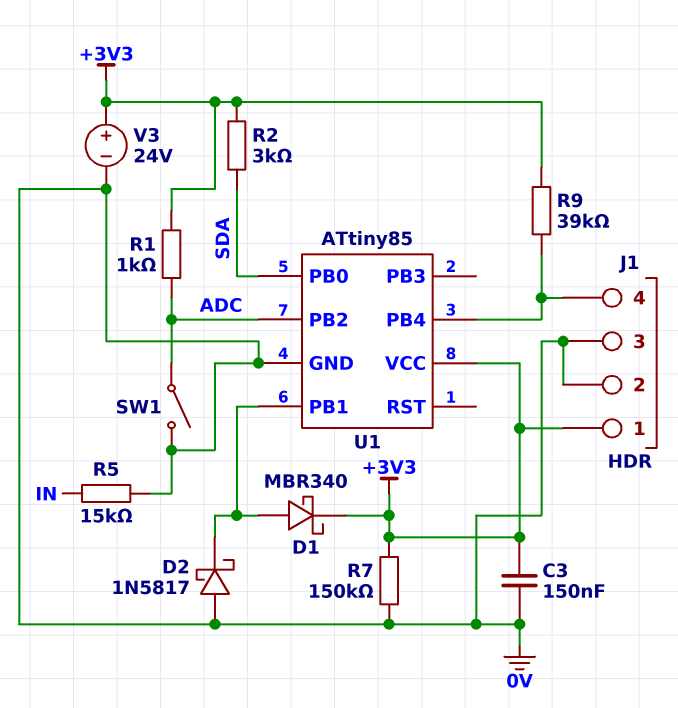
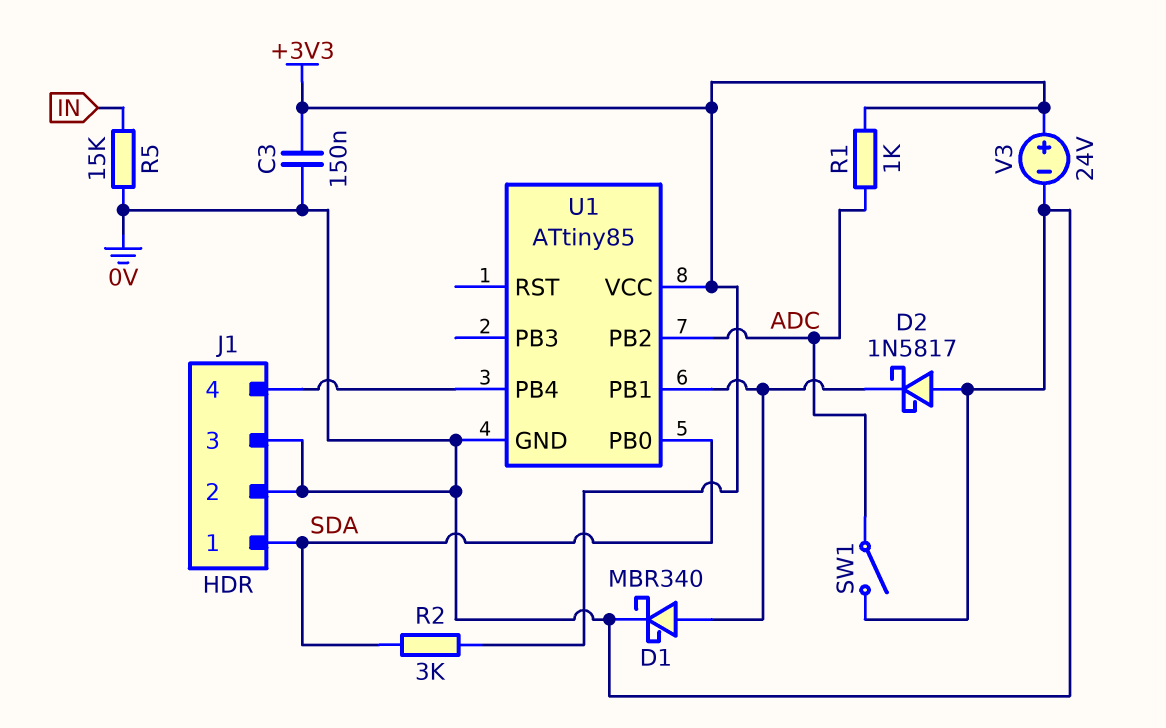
D1: schottky MBR340 (A U1/PB1, K +3V3) -> schottky MBR340 (A U1/PB1, K 0V)
J1 pin 1: +3V3 -> SDA
R7: 150k (+3V3, 0V) -> none
R9: 39k (+3V3, J1/4) -> none

